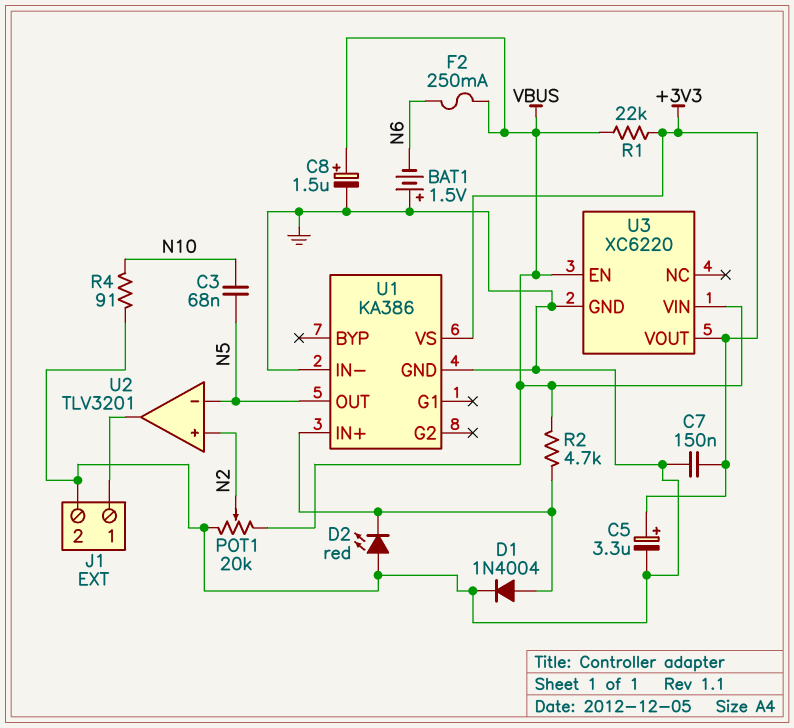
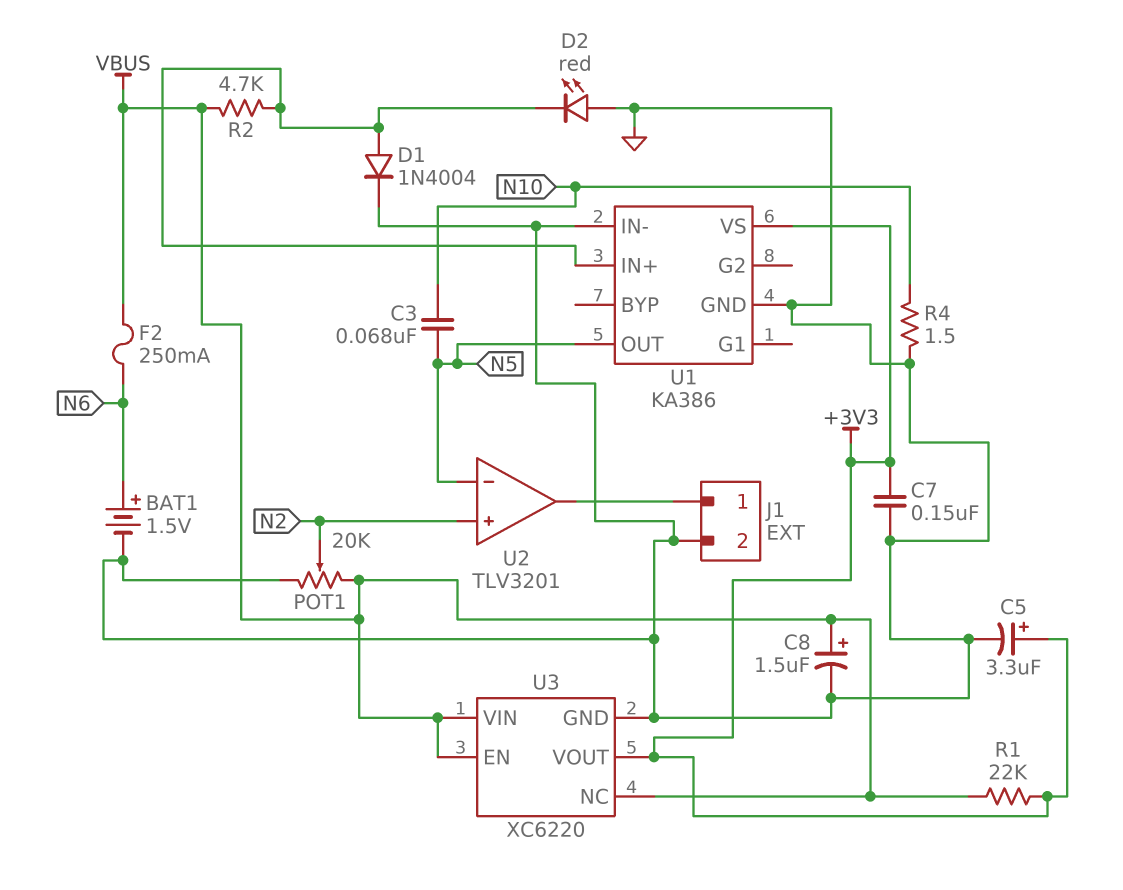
BAT1: 1.5V (plus GND, minus N6) -> 1.5V (plus N6, minus GND)
R4: 91 (GND, N10) -> 1.5 (GND, N10)
U3 pin NC: none -> VBUS

